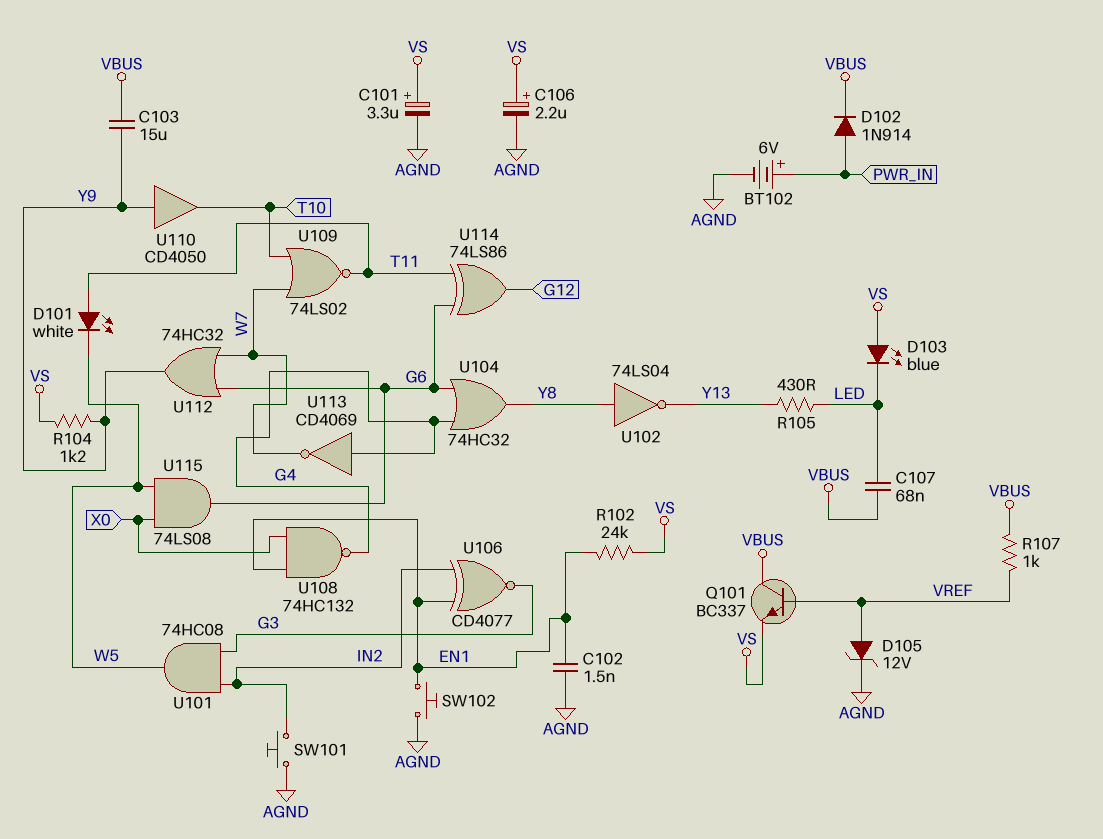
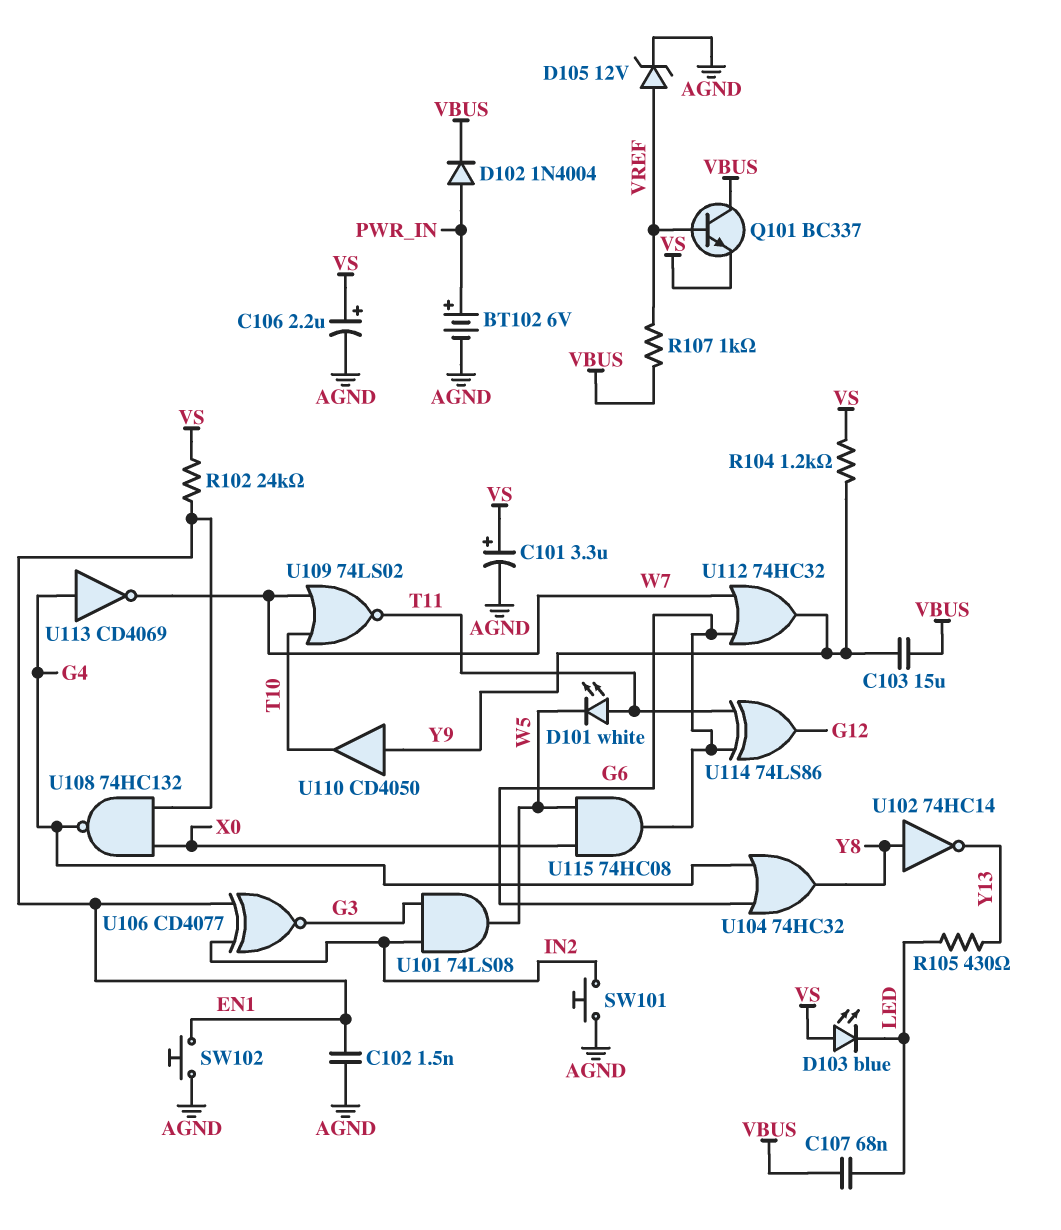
D102: diode 1N914 (A PWR_IN, K VBUS) -> diode 1N4004 (A PWR_IN, K VBUS)
U101: AND 74HC08 (in G3, in IN2, out W5) -> AND 74LS08 (in G3, in IN2, out W5)
U102: NOT 74LS04 (in Y8, out Y13) -> NOT 74HC14 (in Y8, out Y13)
U115: AND 74LS08 (in W5, in X0, out G6) -> AND 74HC08 (in W5, in X0, out G6)

